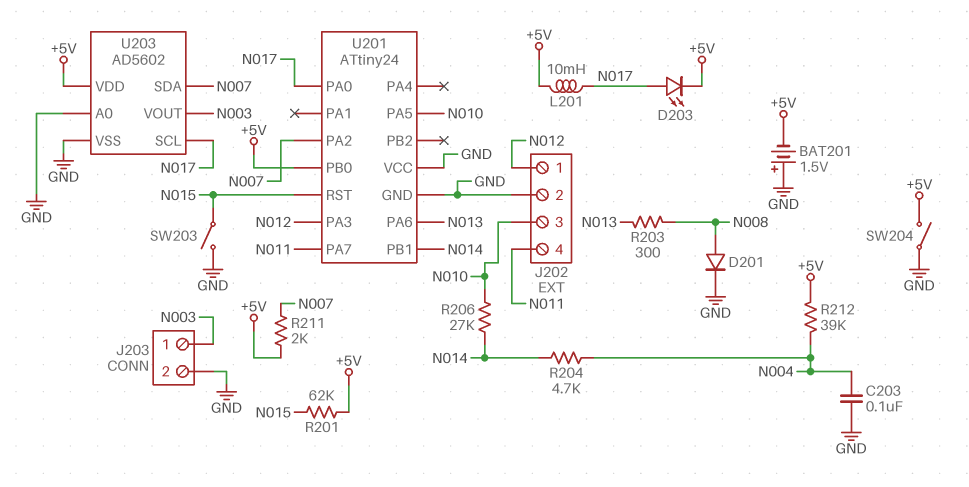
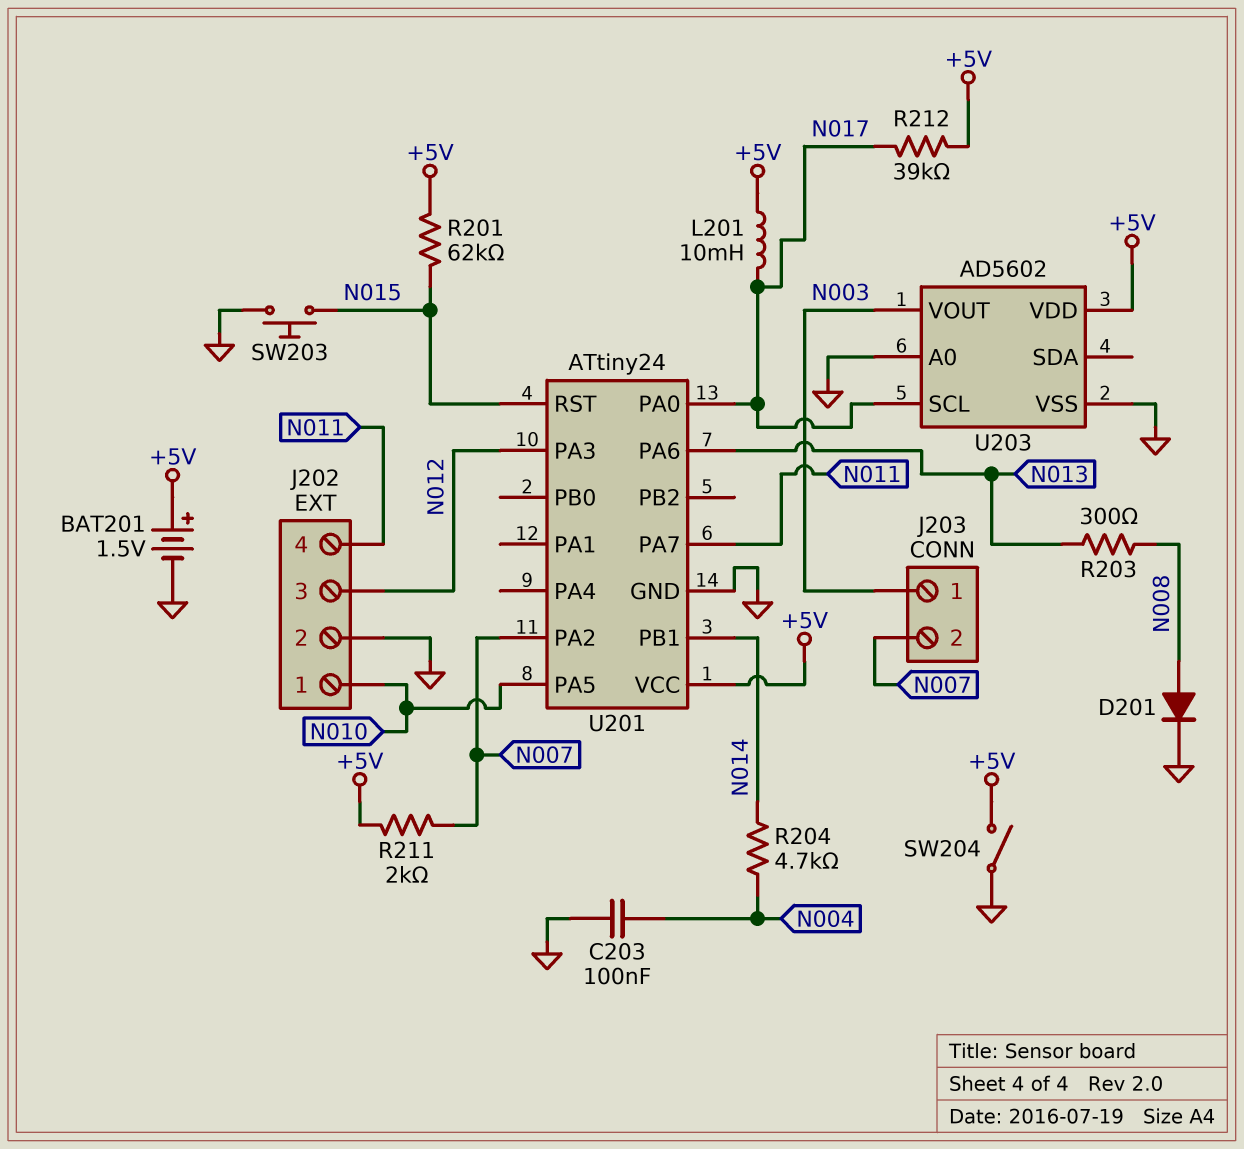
BAT201: 1.5V (plus GND, minus +5V) -> 1.5V (plus +5V, minus GND)
D203: LED (A N017, K +5V) -> none
J202 pin 1: N012 -> N010
J202 pin 3: N010 -> N012
J203 pin 2: GND -> N007
R206: 27k (N010, N014) -> none
R212: 39k (+5V, N004) -> 39k (+5V, N017)
SW203: switch (GND, N015) -> button (GND, N015)
U201 pin PB0: +5V -> none
U201 pin VCC: GND -> +5V
U203 pin SDA: N007 -> none

